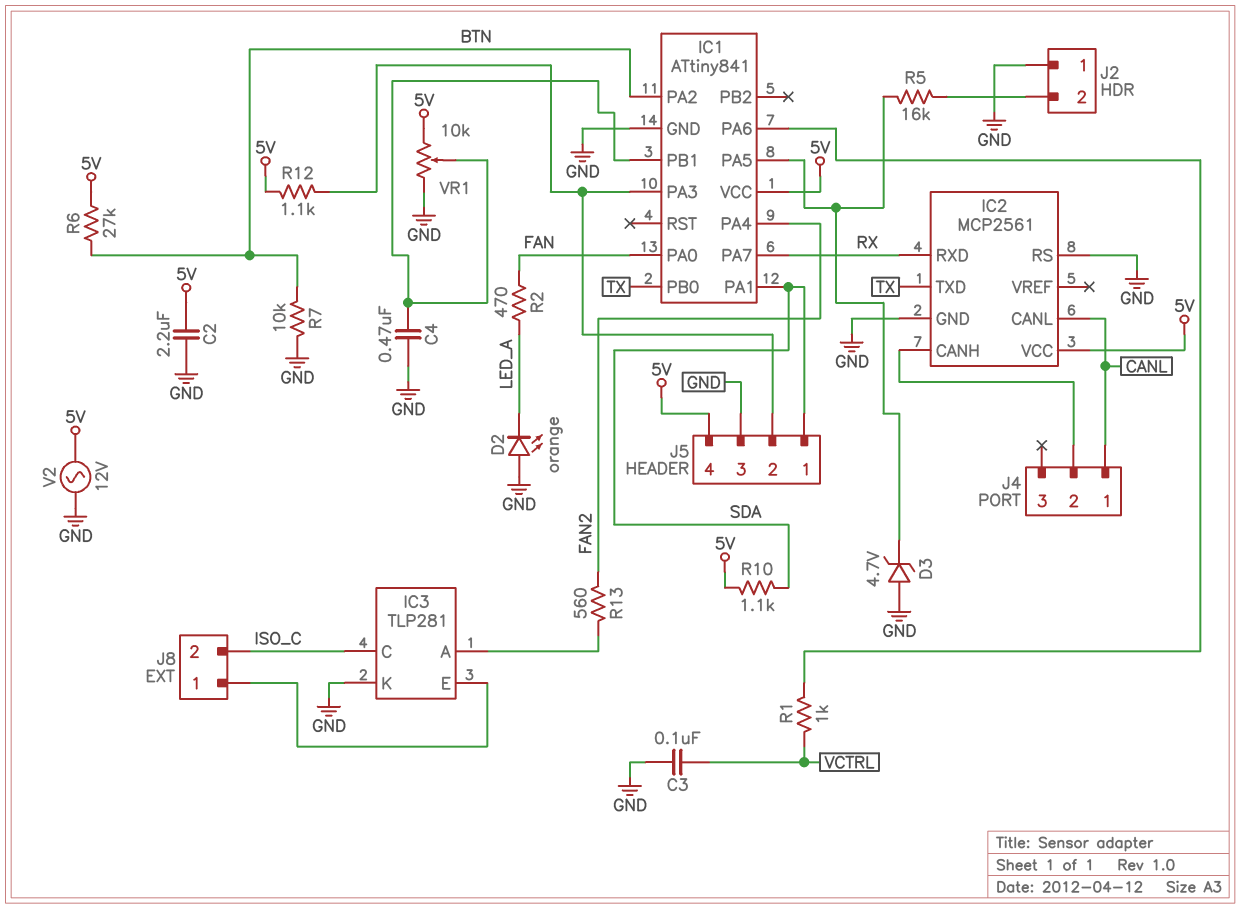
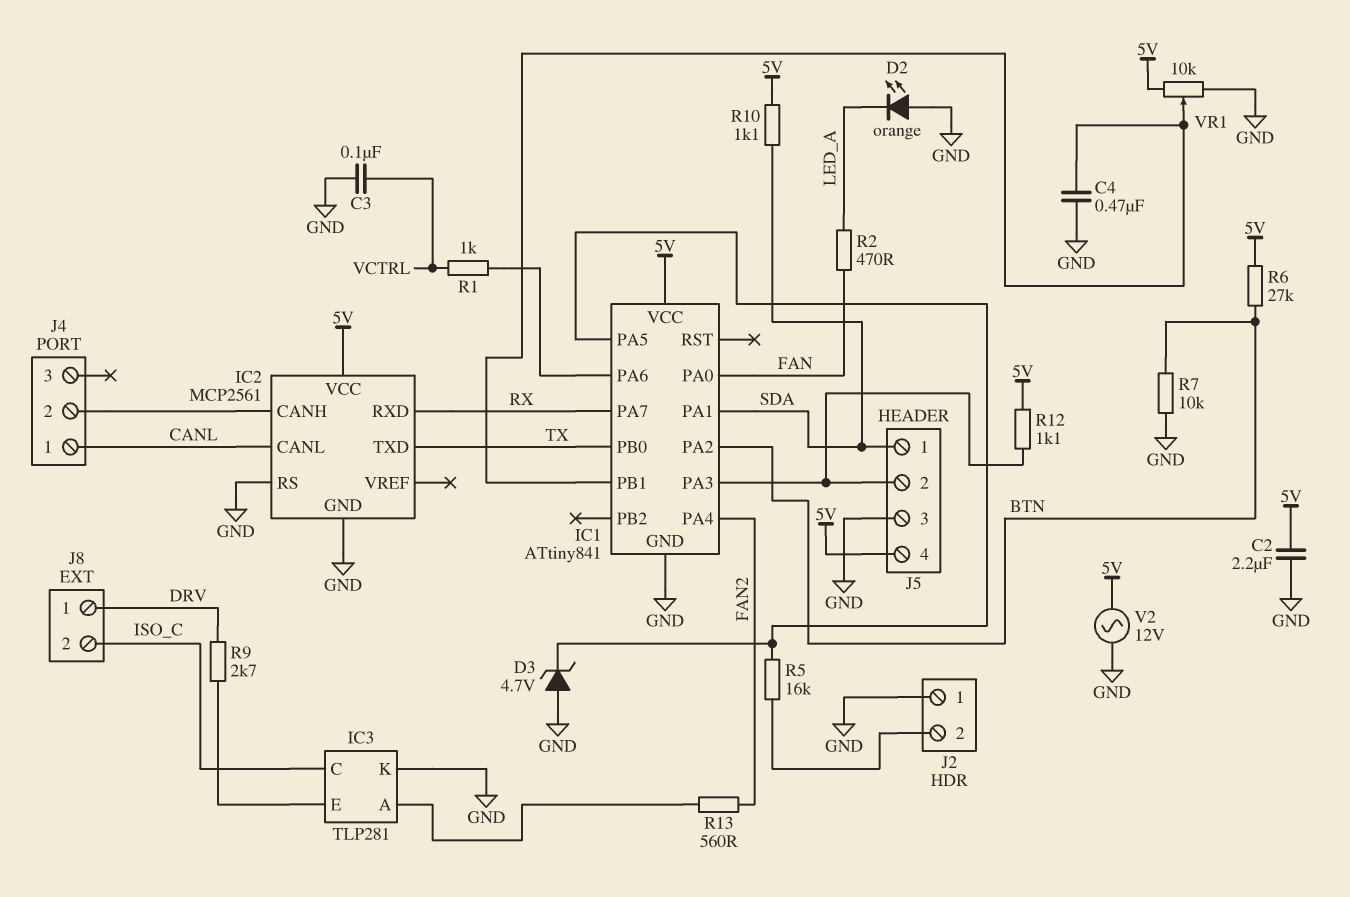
J8 pin 1: IC3/E -> DRV
R9: none -> 2.7k (DRV, IC3/E)

